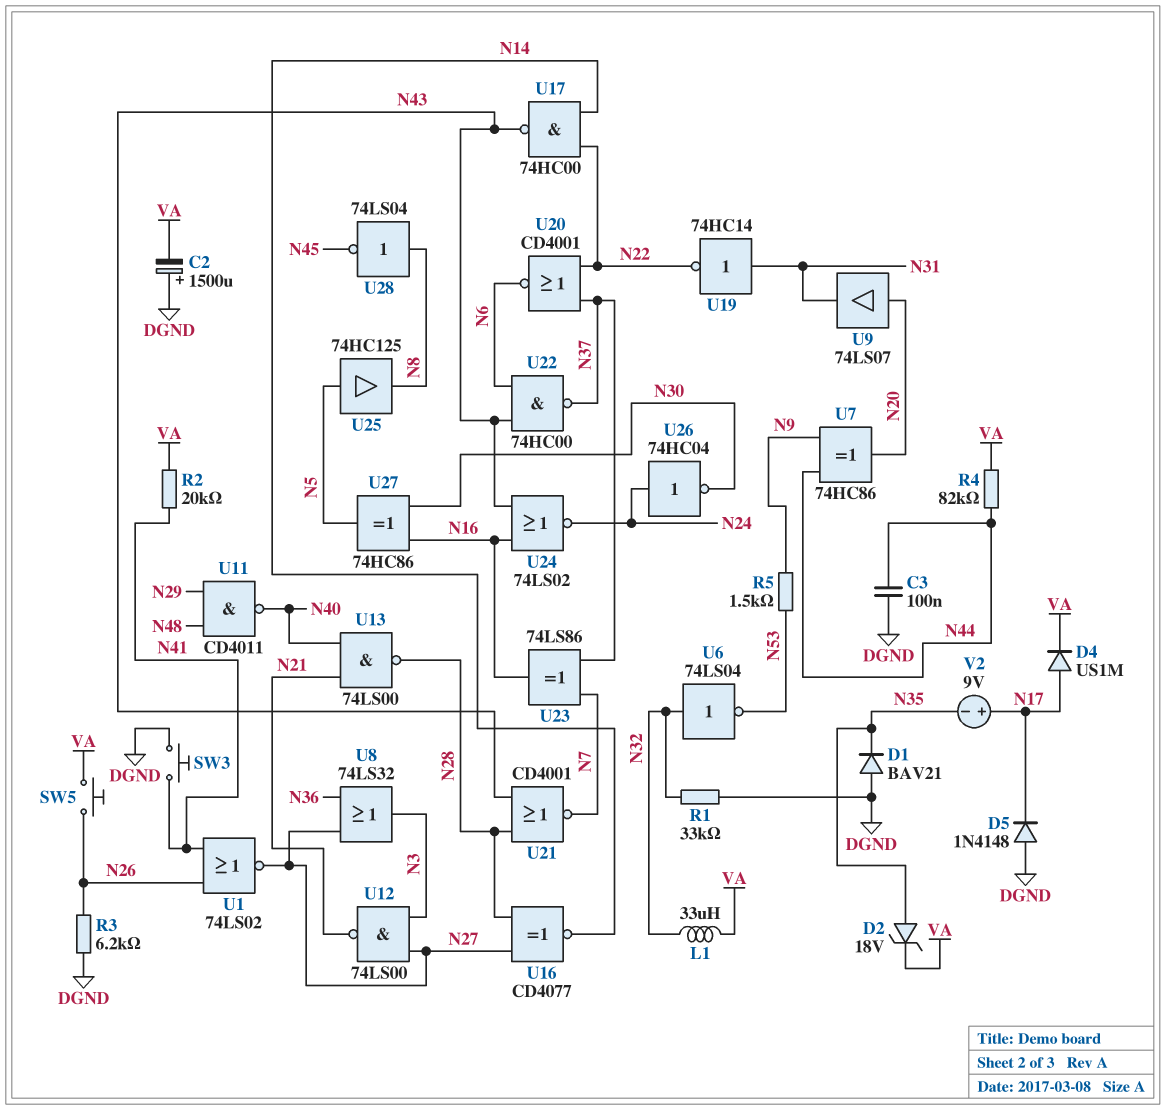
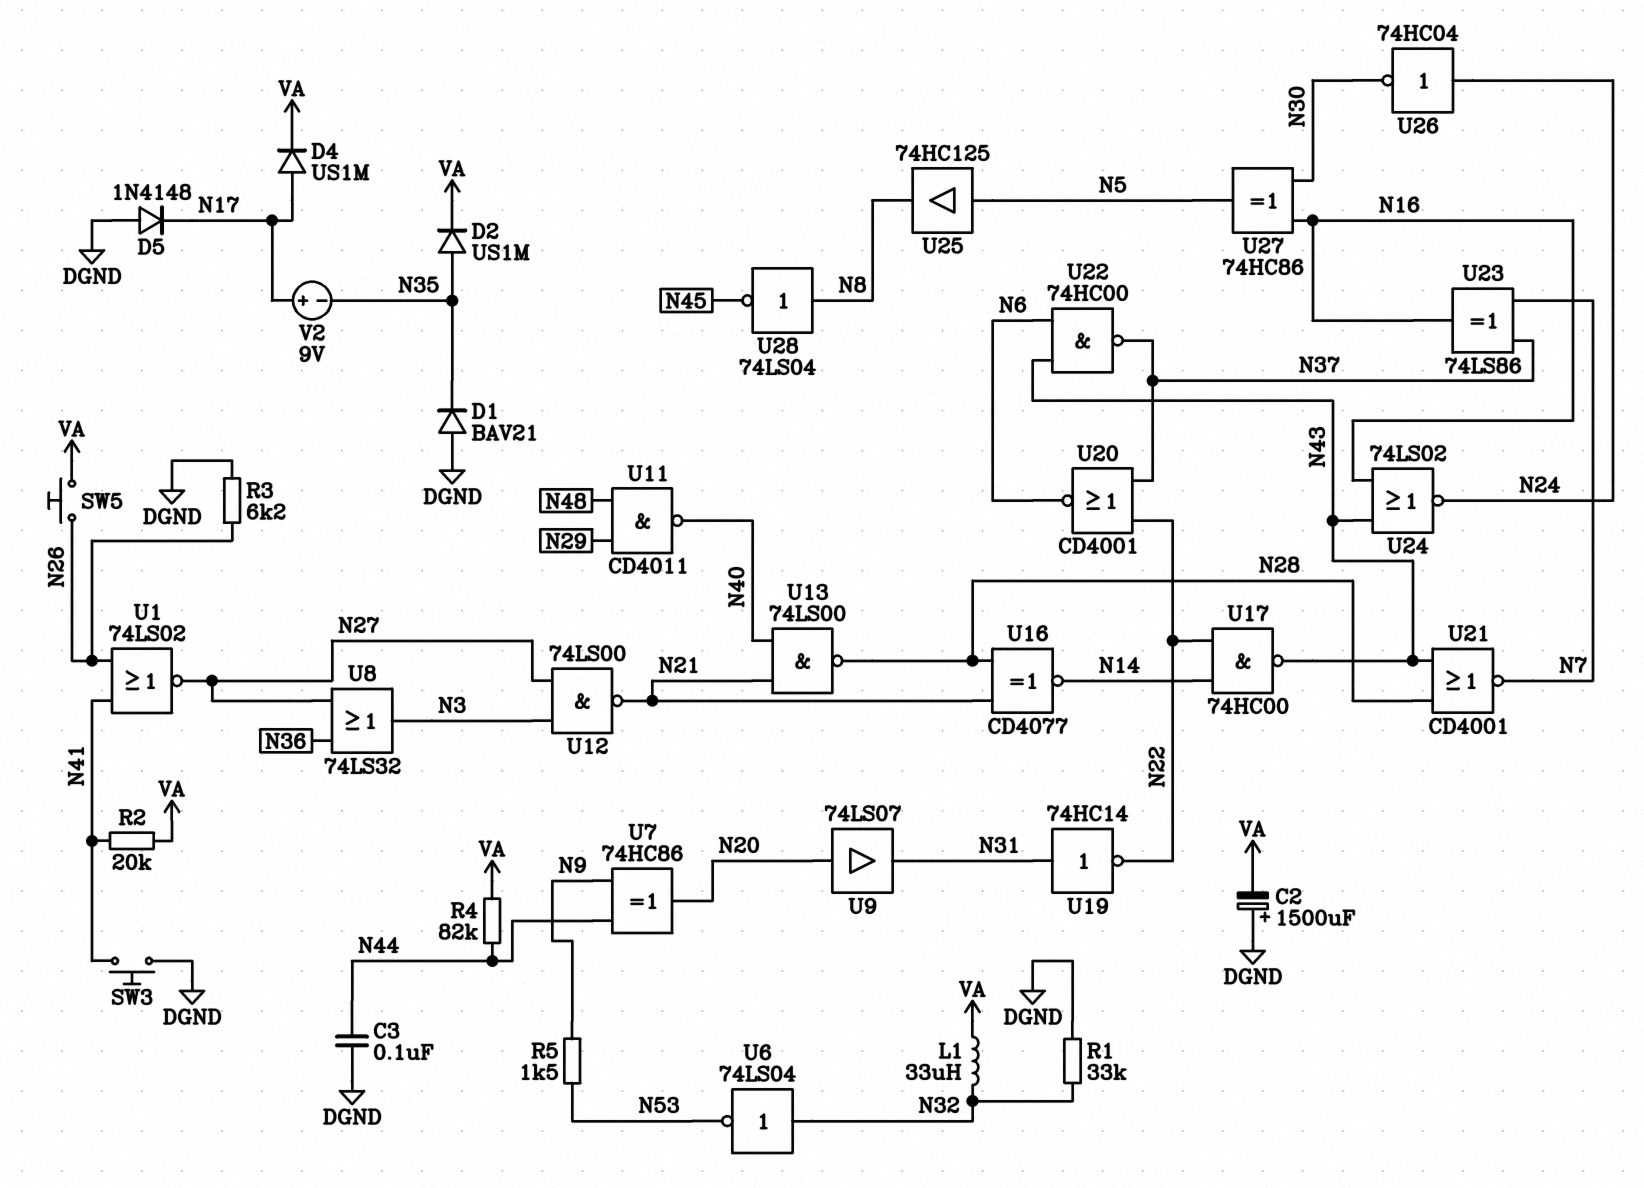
D2: zener 18V (A N35, K VA) -> diode US1M (A N35, K VA)
U16: XNOR CD4077 (in N27, in N28, out N14) -> XNOR CD4077 (in N21, in N28, out N14)

